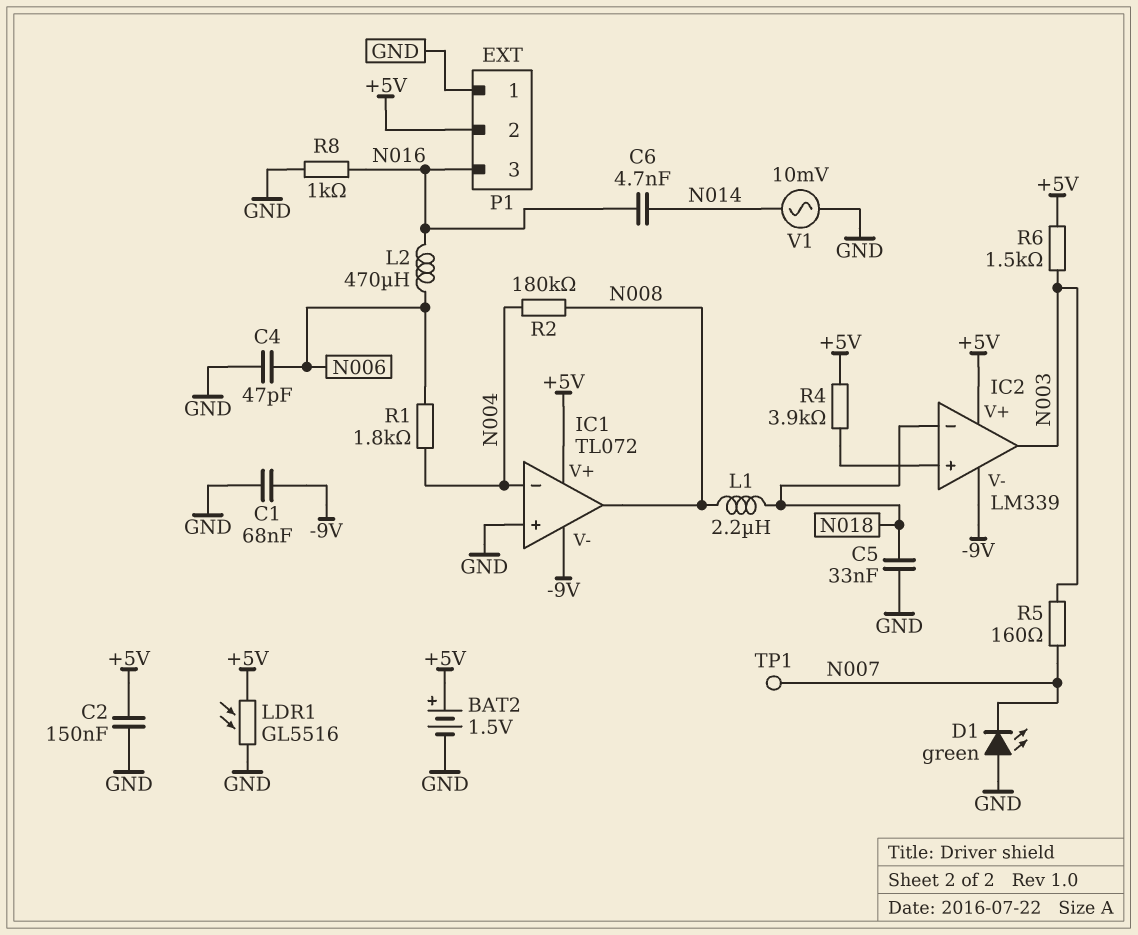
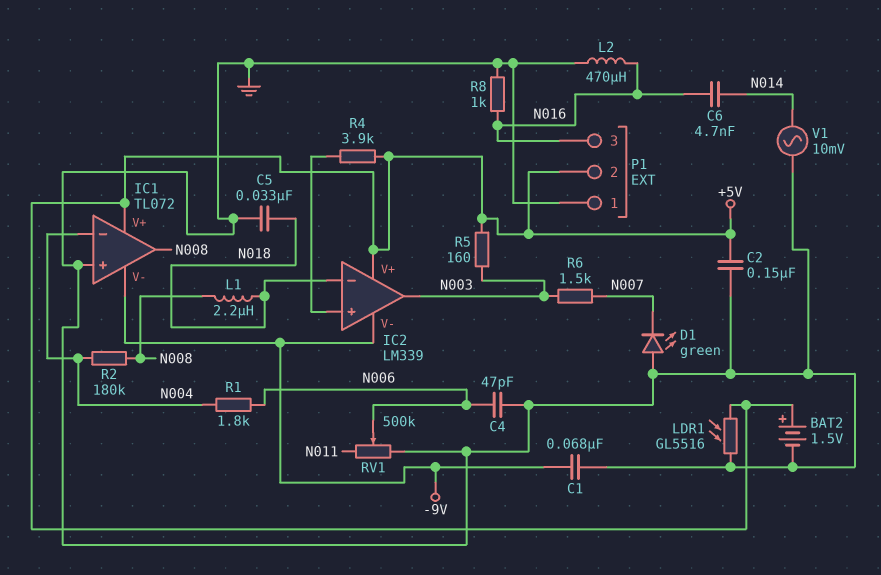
L2: 470uH (N006, N016) -> 470uH (GND, N016)
R5: 160 (N003, N007) -> 160 (+5V, N003)
R6: 1.5k (+5V, N003) -> 1.5k (N003, N007)
RV1: none -> 500k (GND, N011, wiper N006)
TP1: test point (N007) -> none

